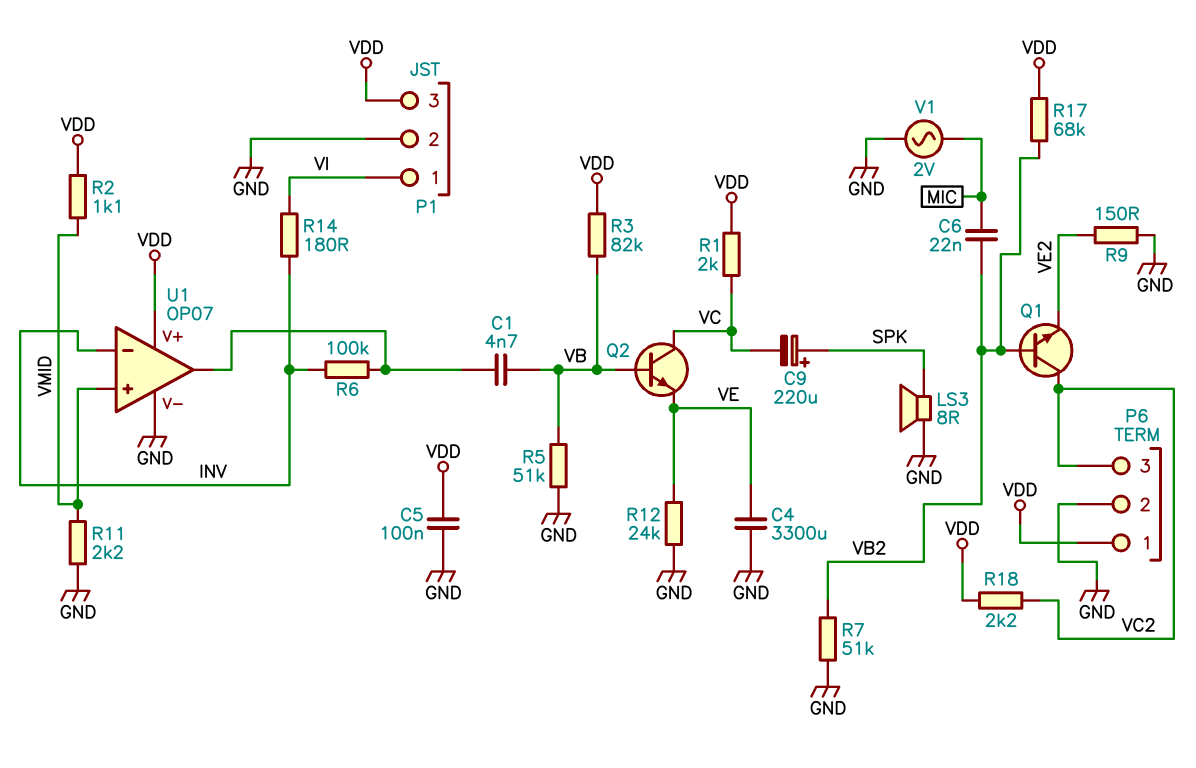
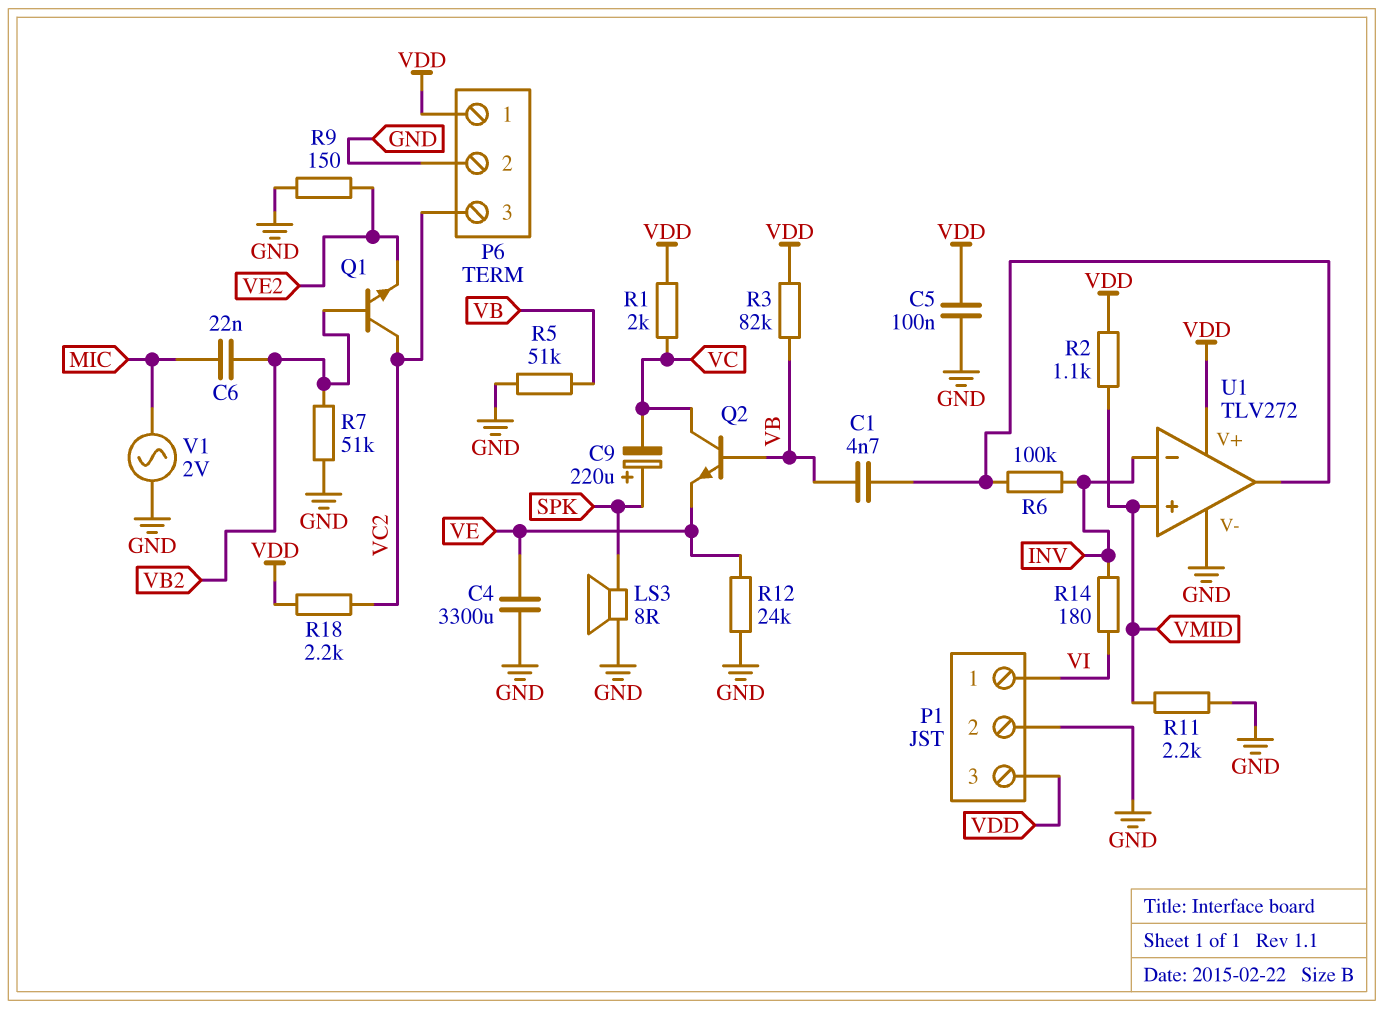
R17: 68k (VB2, VDD) -> none
U1: OP07 -> TLV272

